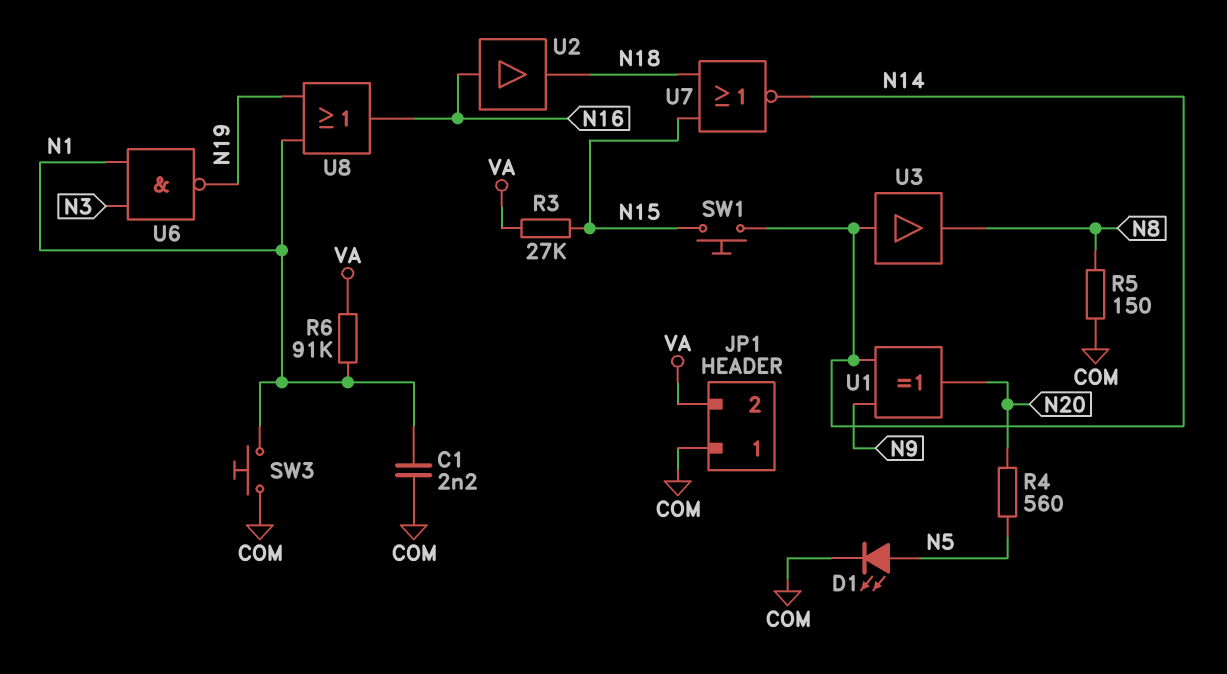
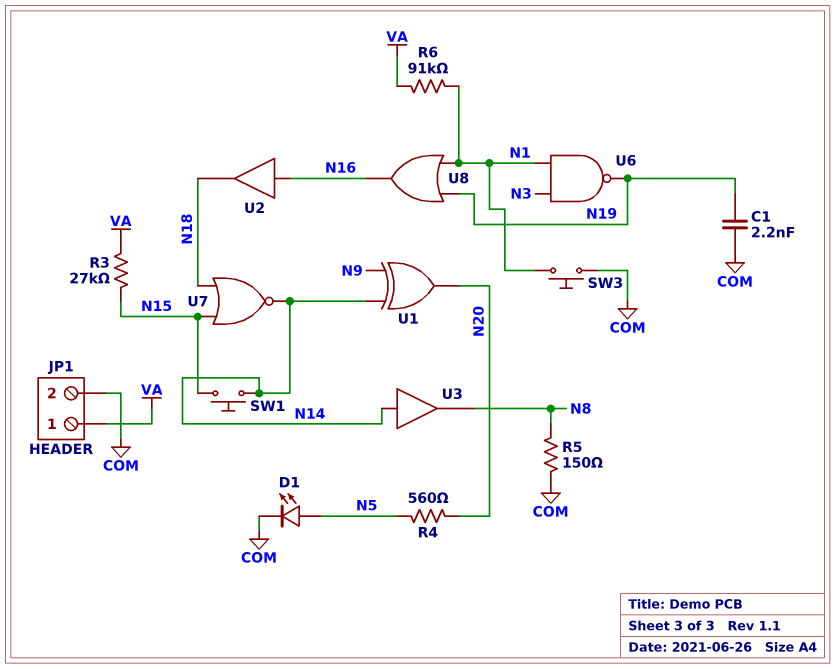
C1: 2.2nF (COM, N1) -> 2.2nF (COM, N19)
JP1 pin 1: COM -> VA
JP1 pin 2: VA -> COM

